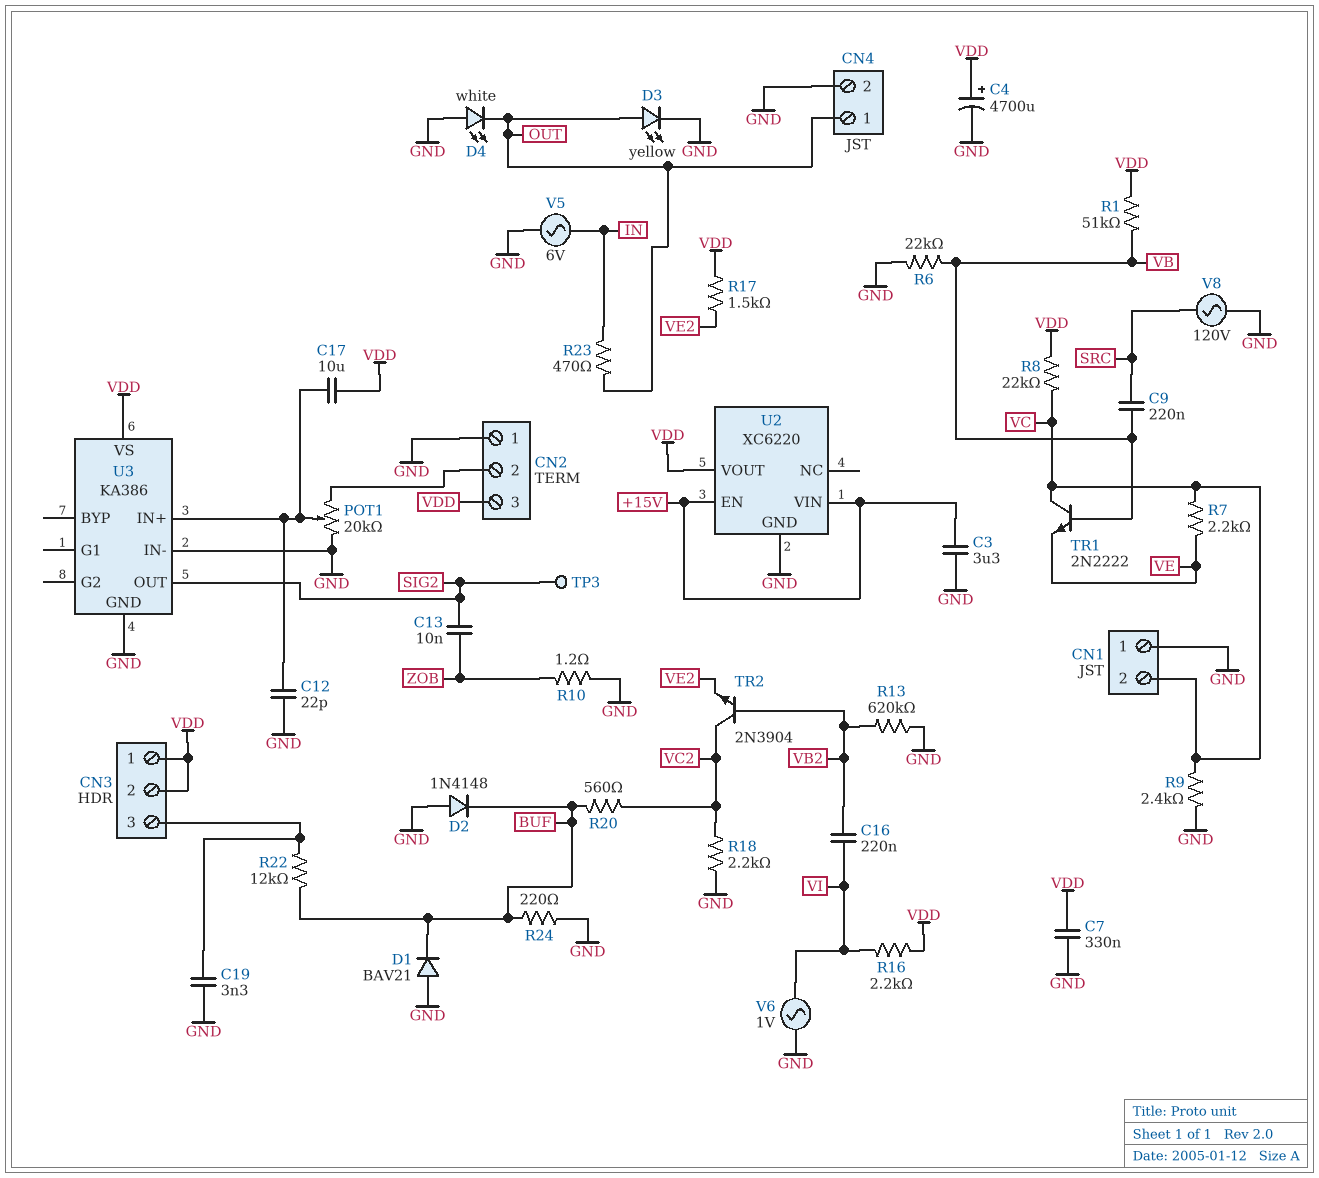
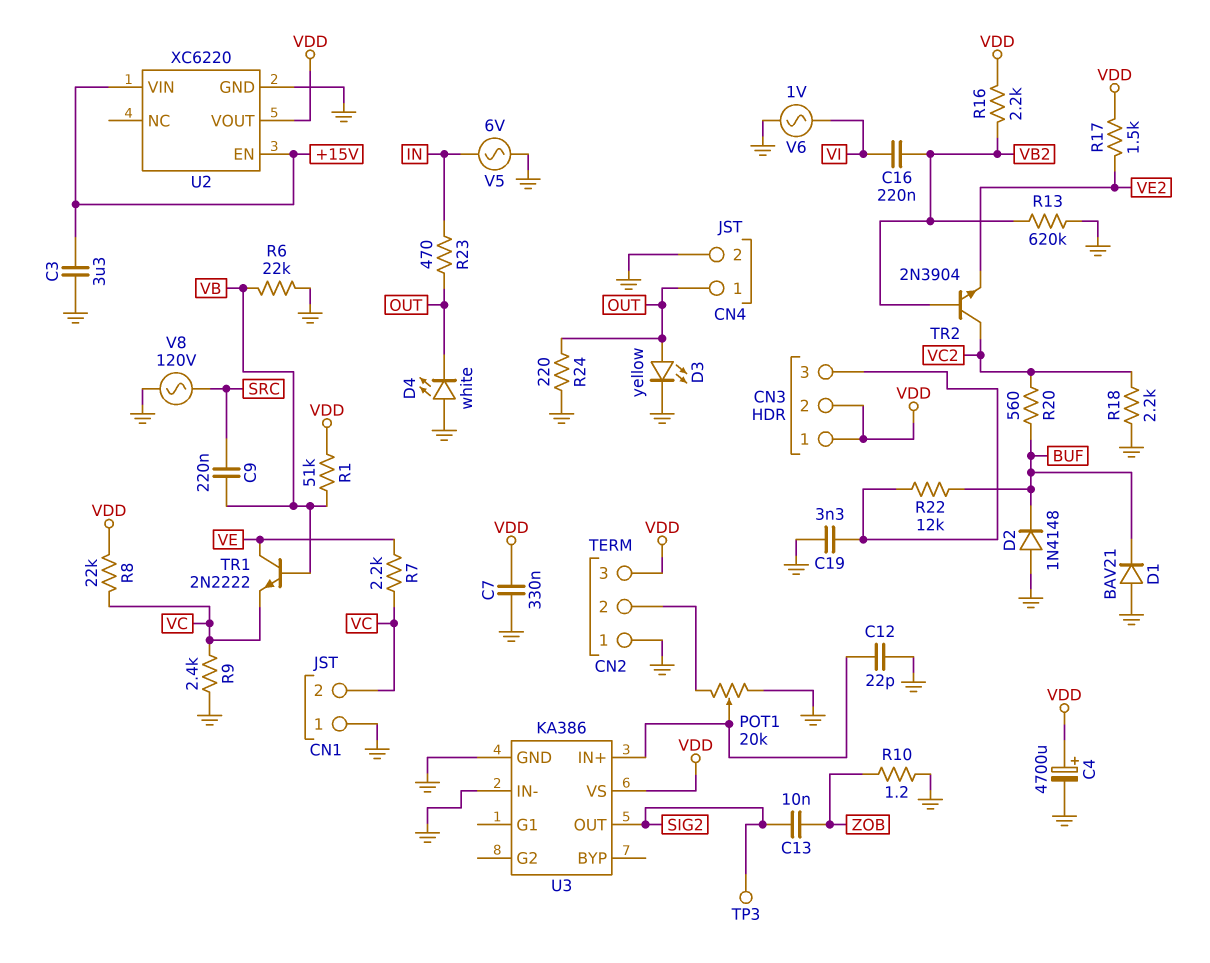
C17: 10uF (U3/IN+, VDD) -> none
R16: 2.2k (VDD, VI) -> 2.2k (VB2, VDD)
R24: 220 (BUF, GND) -> 220 (GND, OUT)
TR1: NPN 2N2222 (B VB, C VC, E VE) -> NPN 2N2222 (B VB, C VE, E VC)

